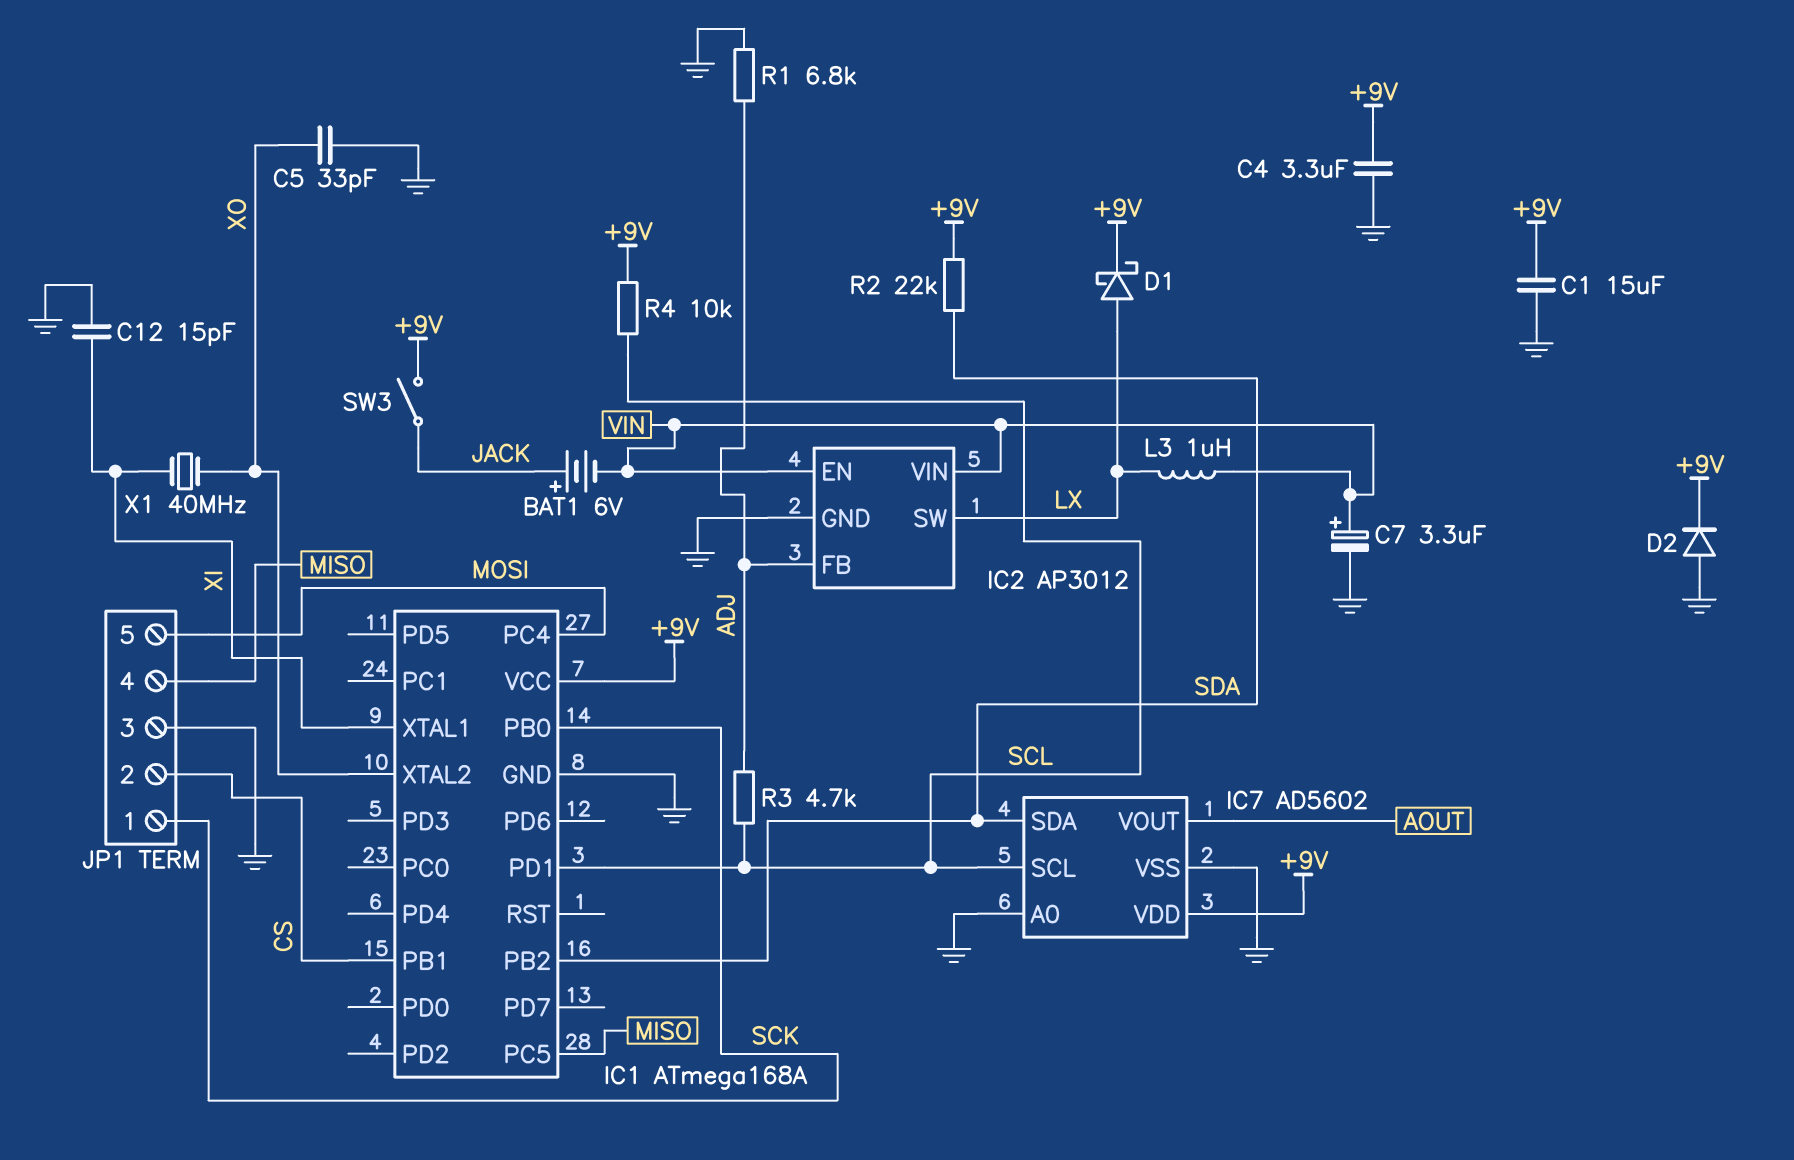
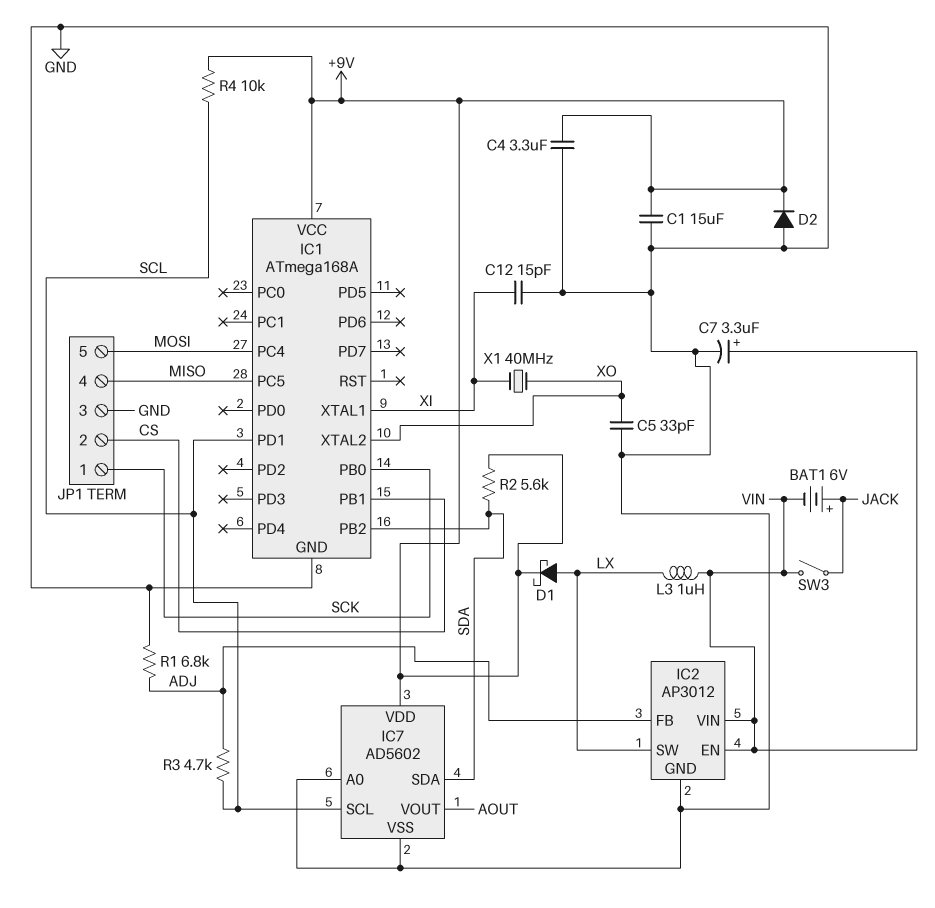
R2: 22k (+9V, SDA) -> 5.6k (+9V, SDA)
SW3: switch (+9V, JACK) -> switch (JACK, VIN)

